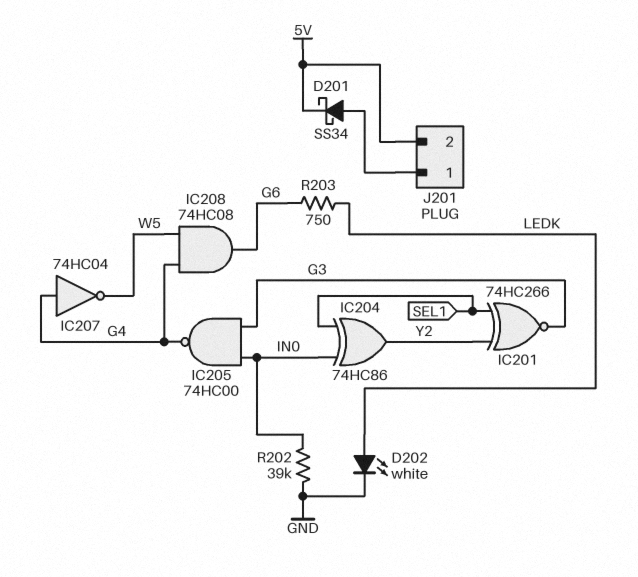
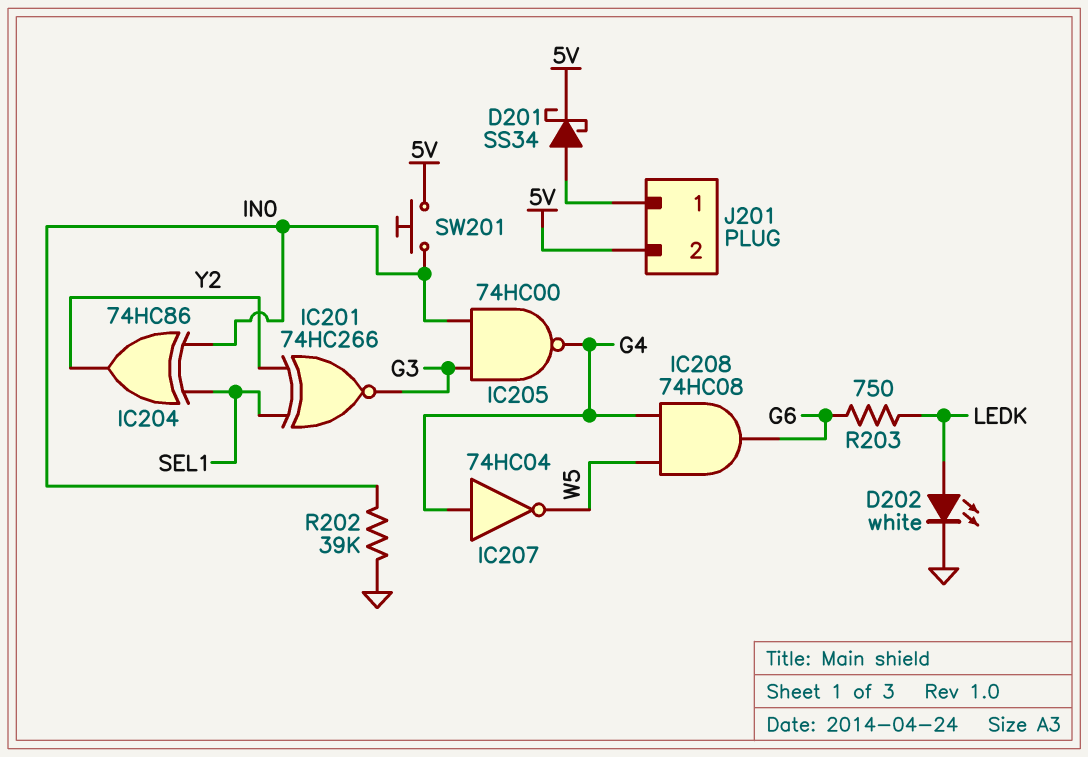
SW201: none -> button (5V, IN0)

